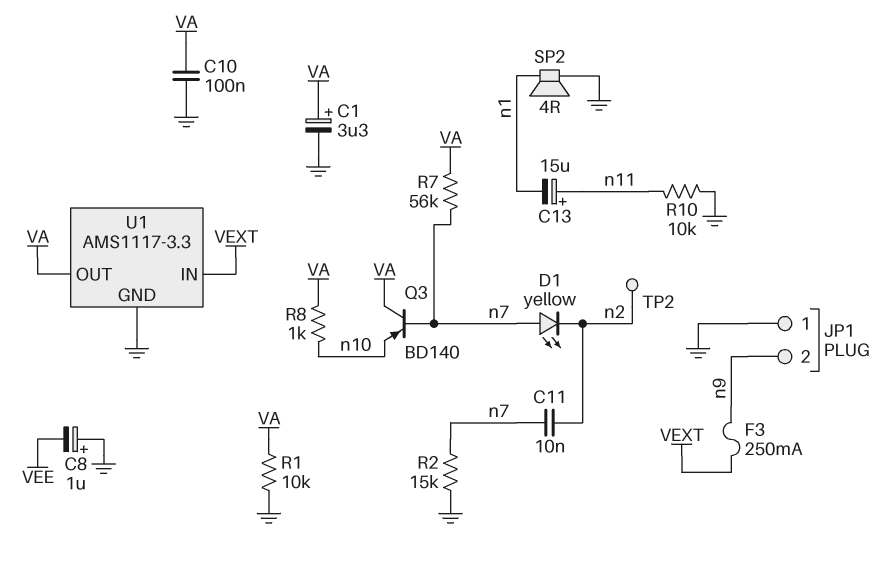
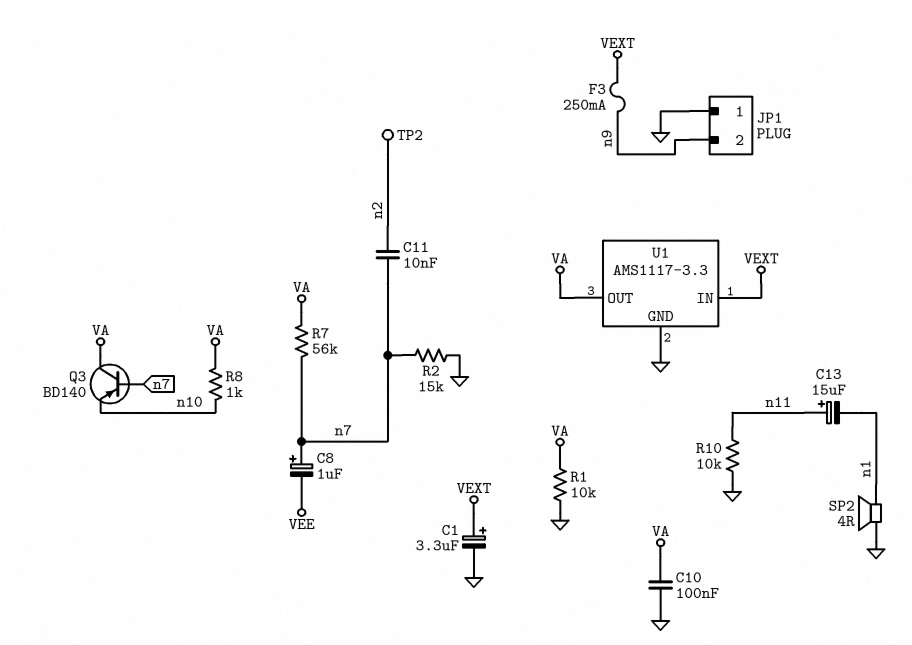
C1: 3.3uF (plus VA, minus GND) -> 3.3uF (plus VEXT, minus GND)
C8: 1uF (plus GND, minus VEE) -> 1uF (plus n7, minus VEE)
D1: LED yellow (A n7, K n2) -> none

